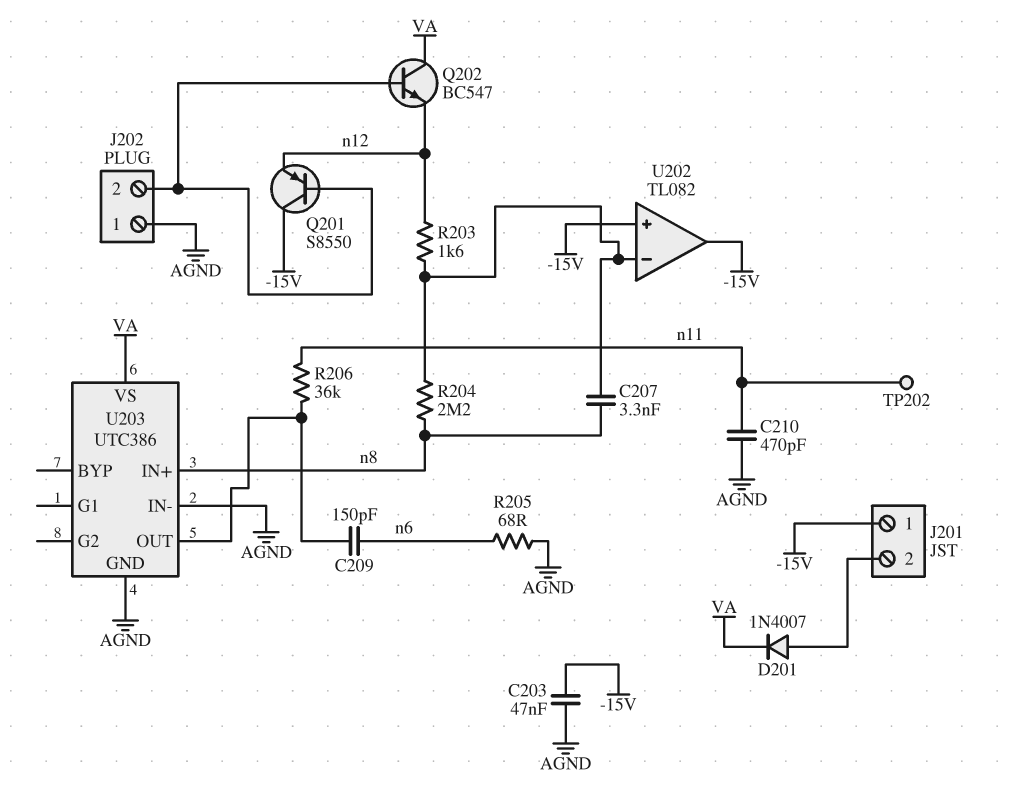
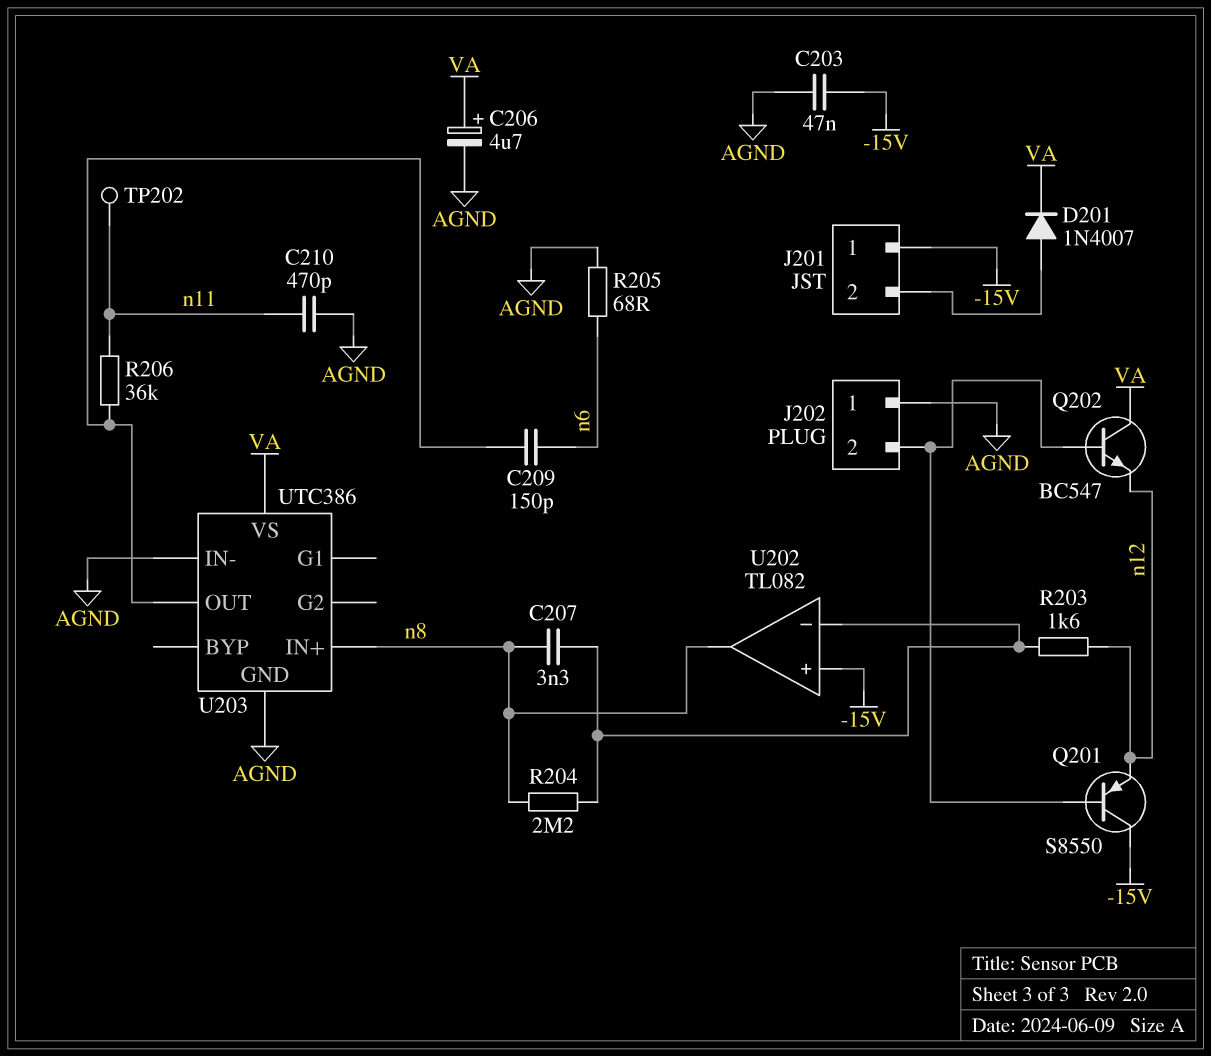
C206: none -> 4.7uF (plus VA, minus AGND)
U202 pin out: -15V -> n8

